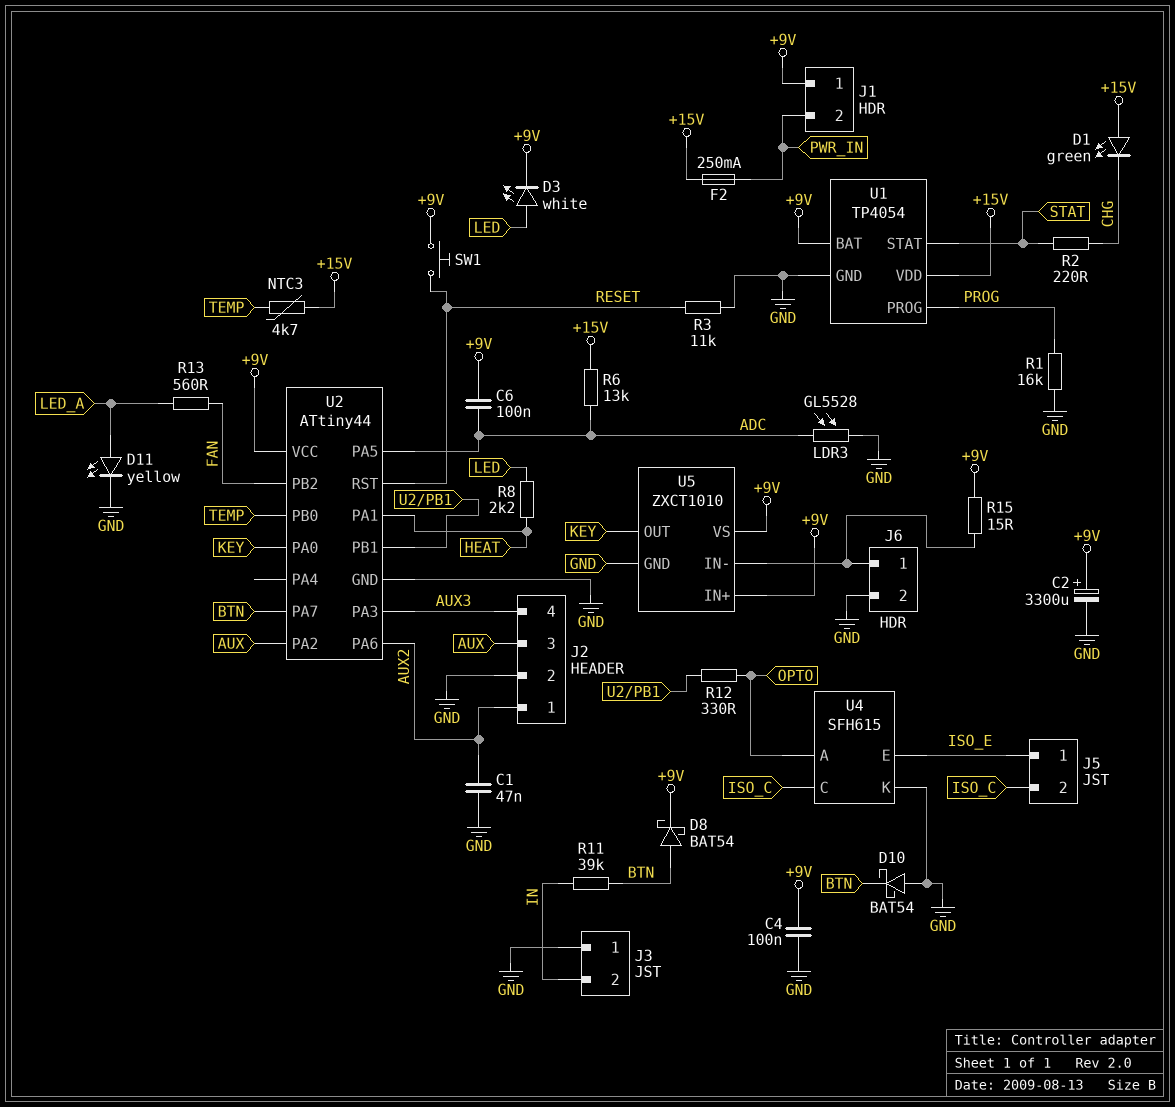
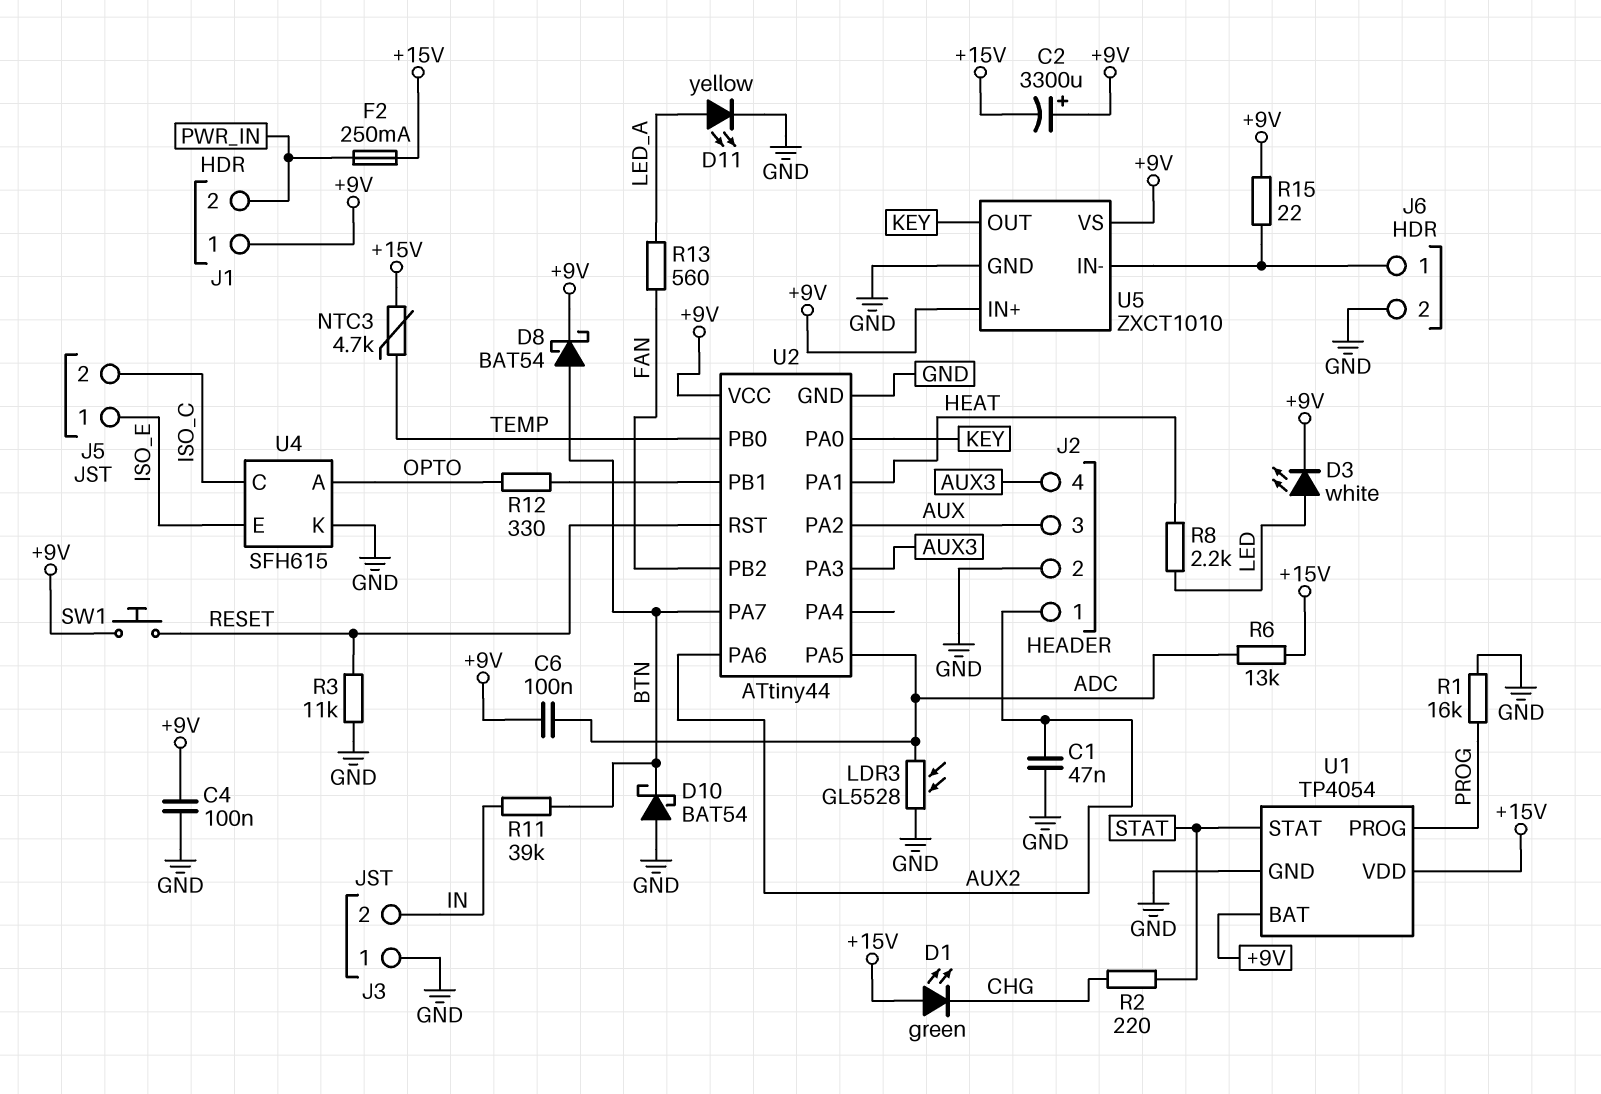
C2: 3300uF (plus +9V, minus GND) -> 3300uF (plus +9V, minus +15V)
R15: 15 (+9V, J6/1) -> 22 (+9V, J6/1)

